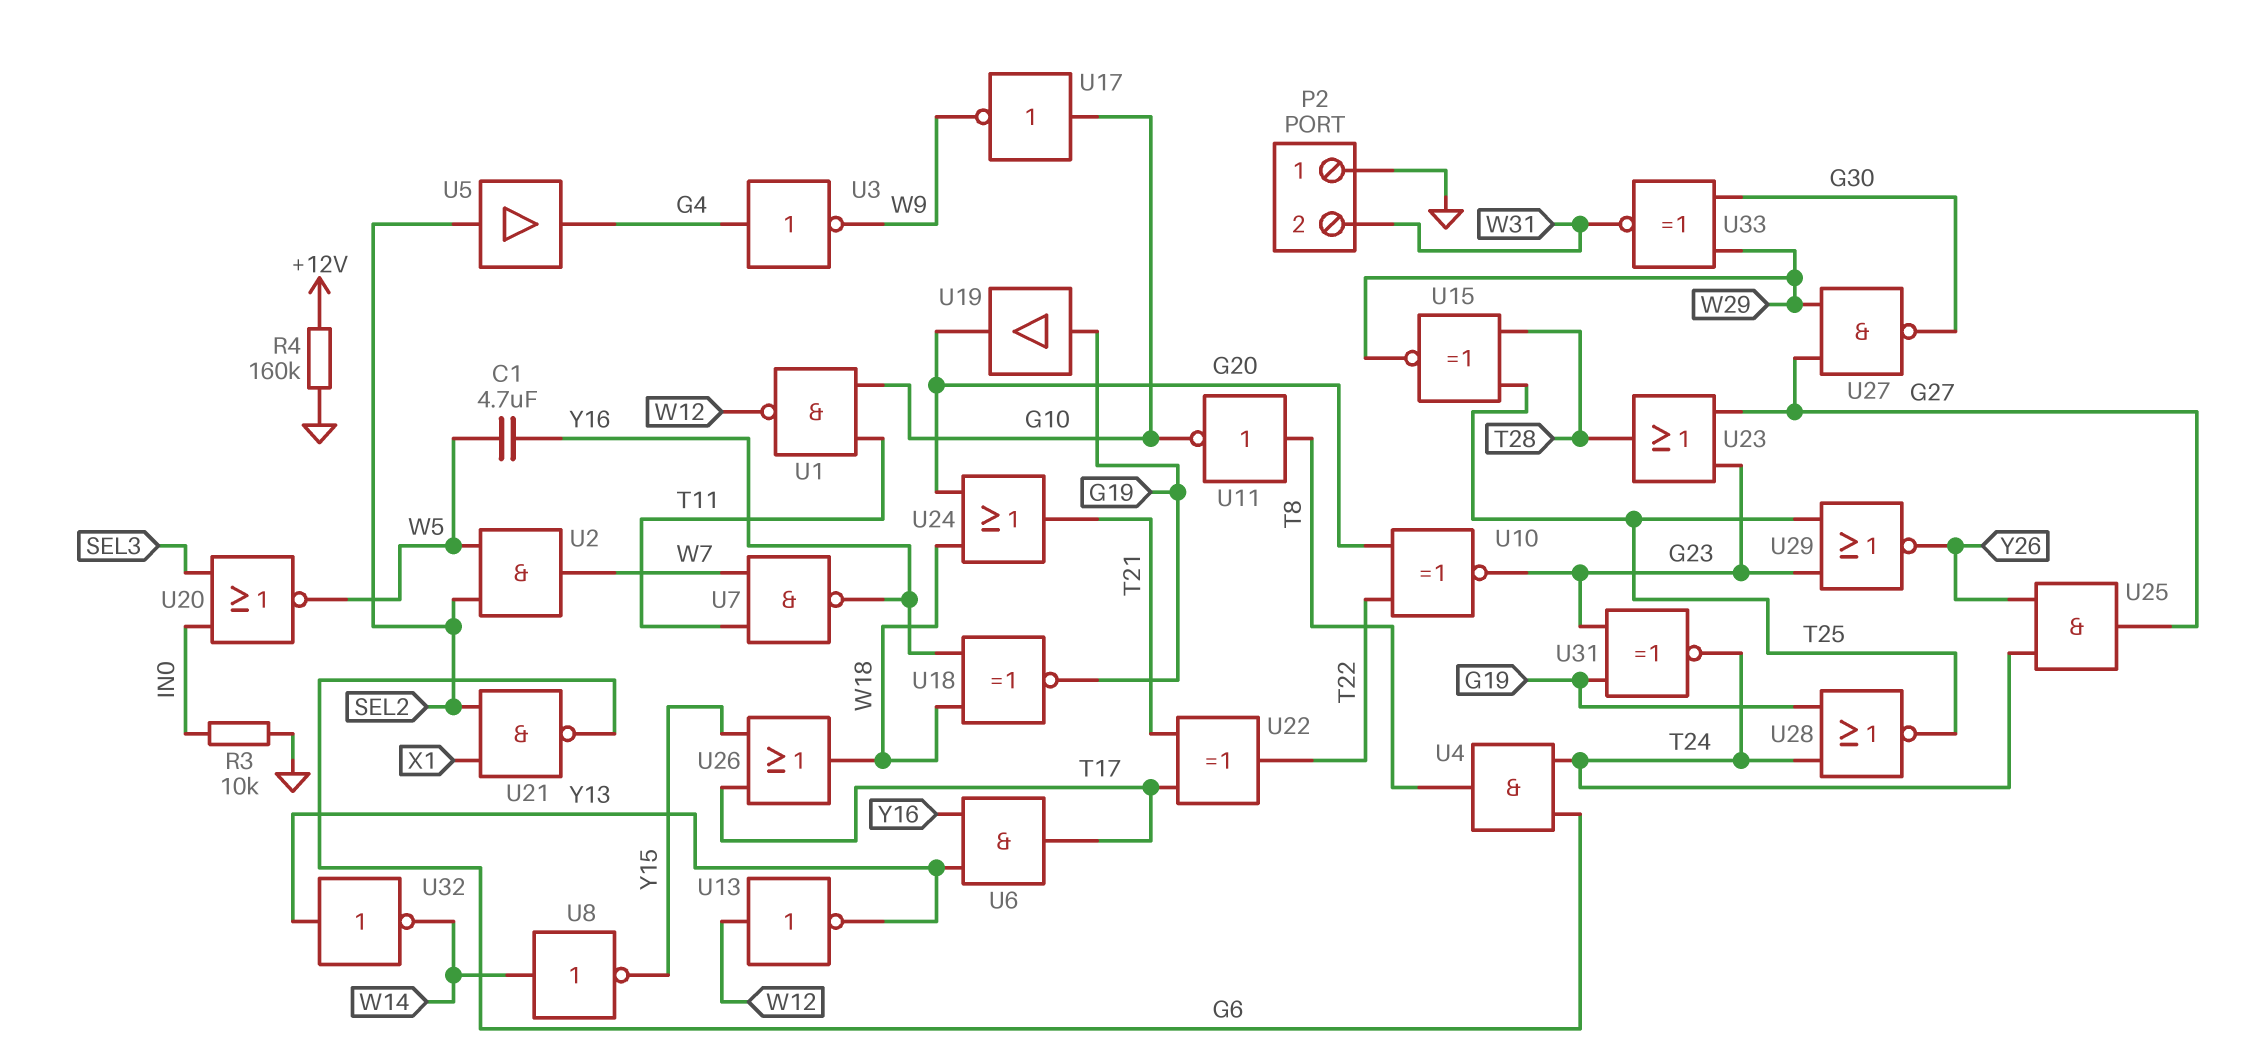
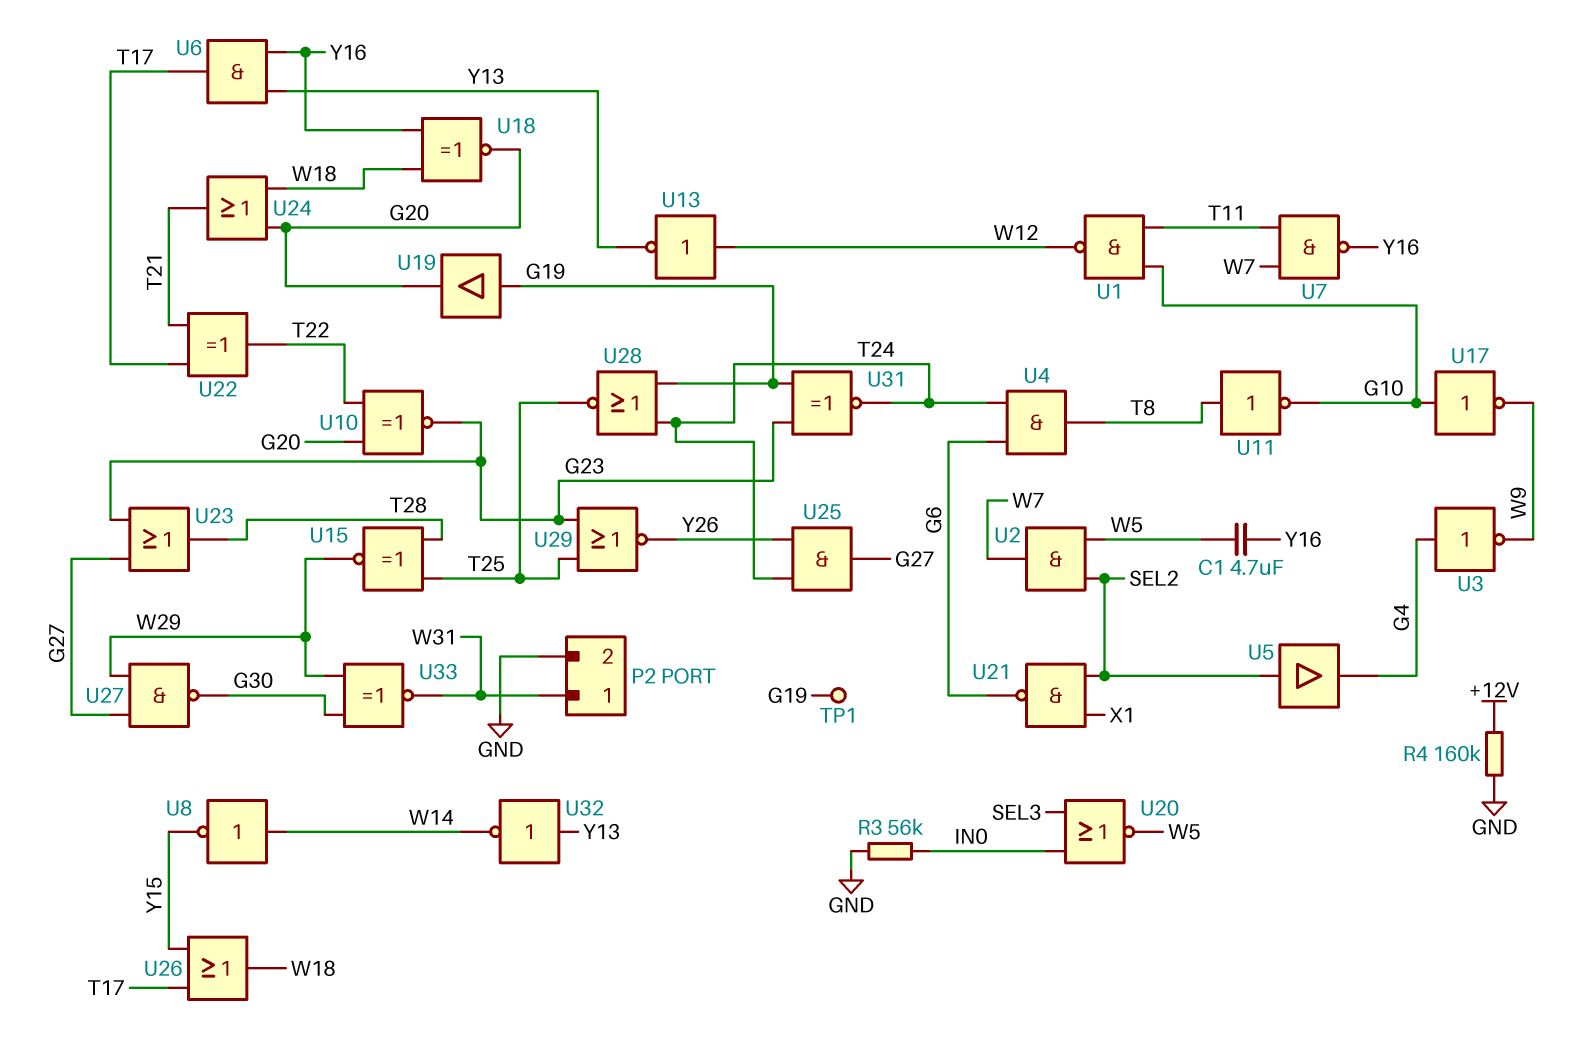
P2 pin 1: GND -> W31
P2 pin 2: W31 -> GND
R3: 10k (GND, IN0) -> 56k (GND, IN0)
TP1: none -> test point (G19)
U18: XNOR (in W18, in Y16, out G19) -> XNOR (in W18, in Y16, out G20)

